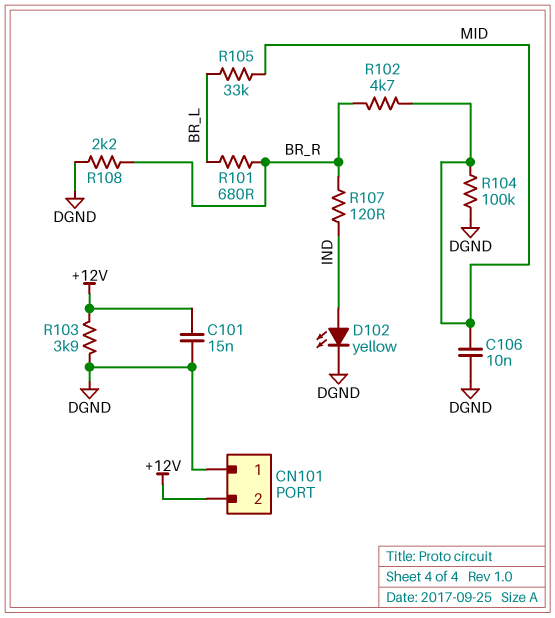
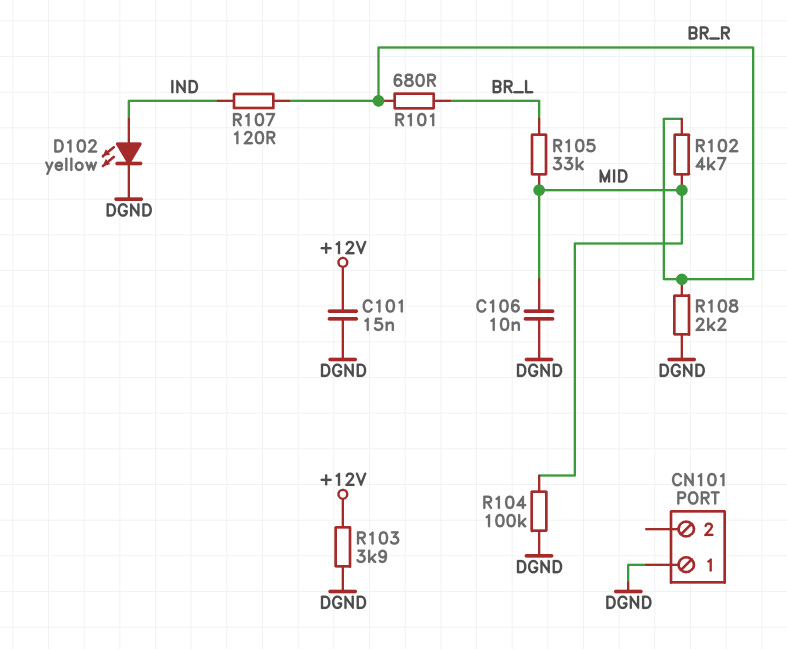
CN101 pin 2: +12V -> none

